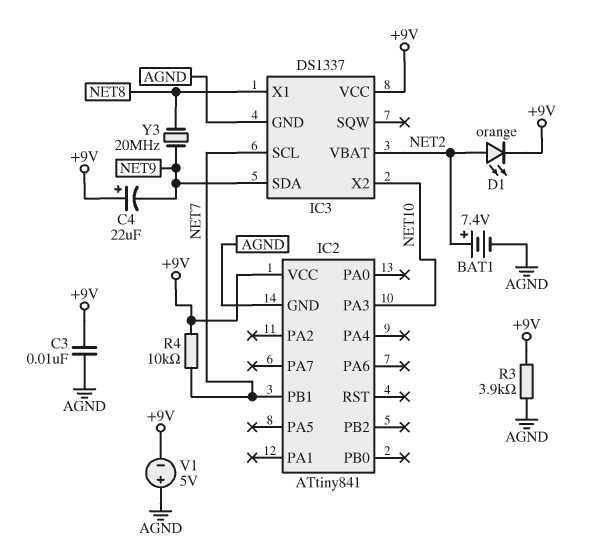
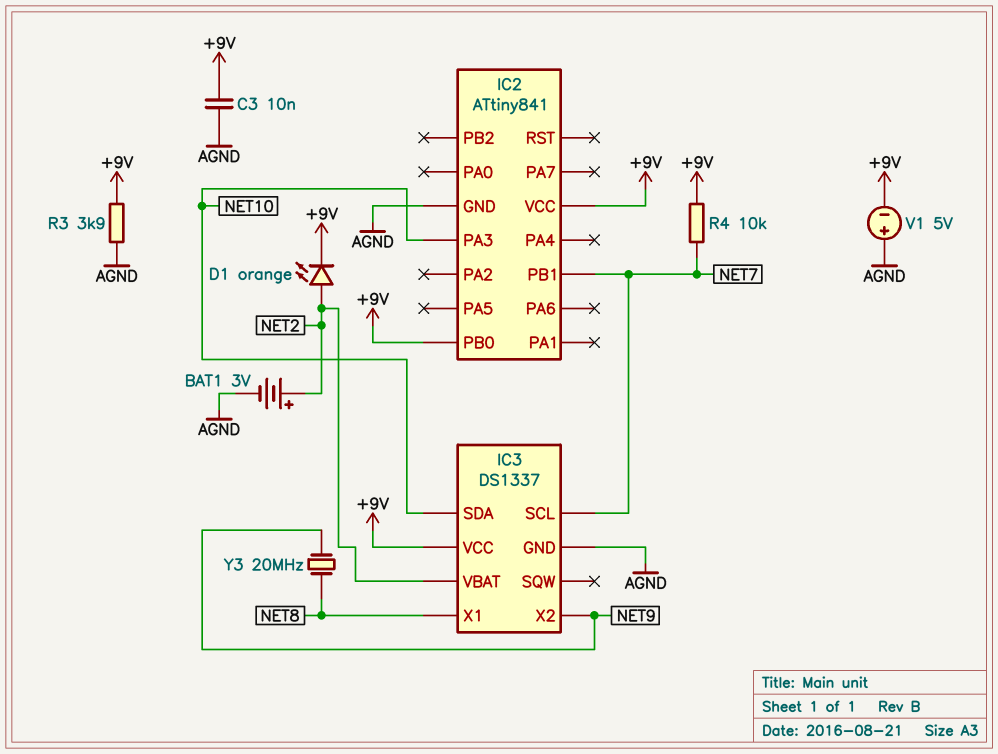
BAT1: 7.4V (plus NET2, minus AGND) -> 3V (plus NET2, minus AGND)
C4: 22uF (plus +9V, minus NET9) -> none
IC2 pin PB0: none -> +9V
IC3 pin SDA: NET9 -> NET10
IC3 pin X2: NET10 -> NET9

